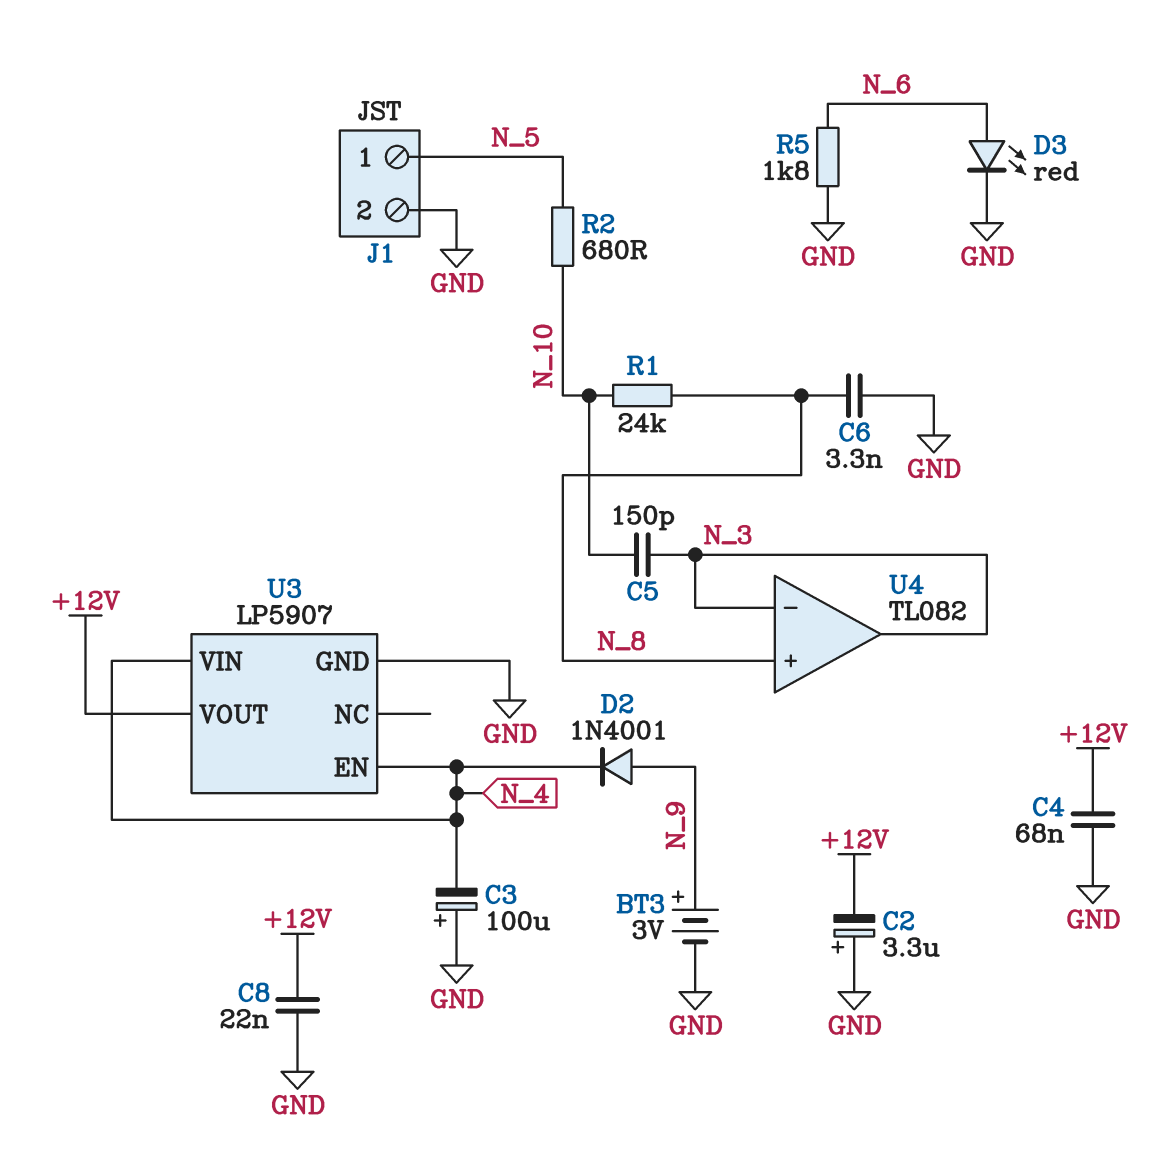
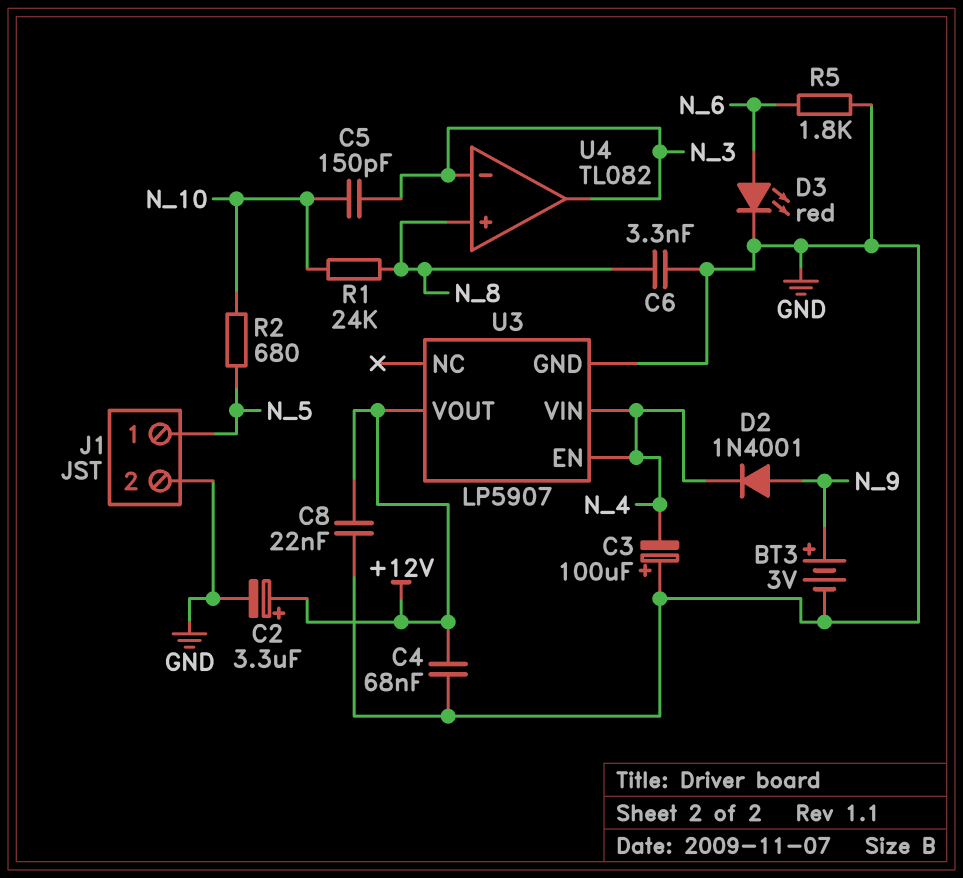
C2: 3.3uF (plus GND, minus +12V) -> 3.3uF (plus +12V, minus GND)

